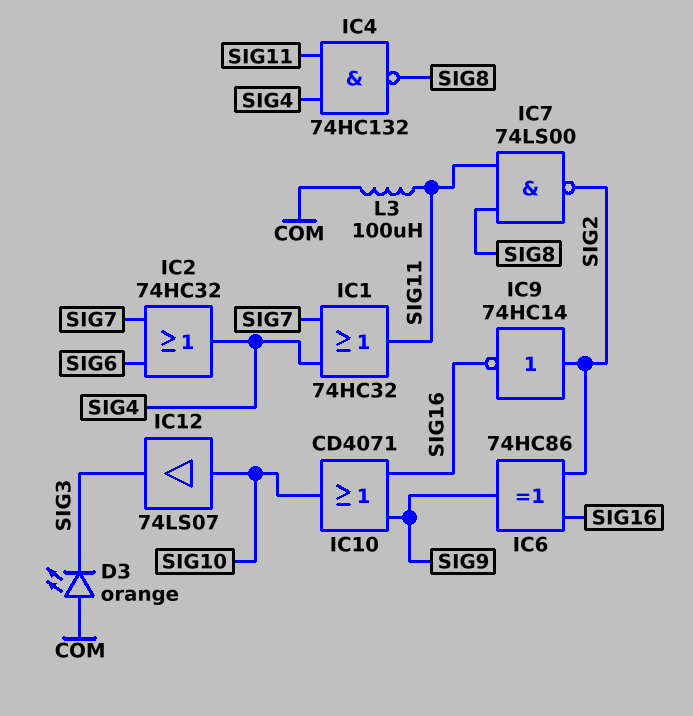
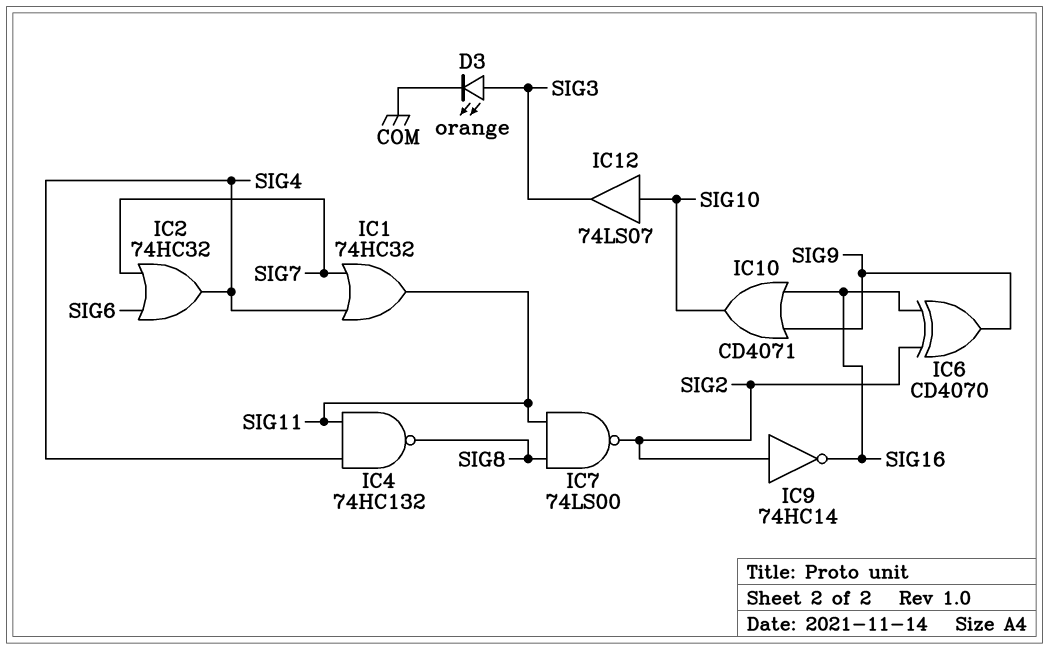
D3: LED orange (A COM, K SIG3) -> LED orange (A SIG3, K COM)
IC6: XOR 74HC86 (in SIG2, in SIG16, out SIG9) -> XOR CD4070 (in SIG2, in SIG16, out SIG9)
L3: 100uH (COM, SIG11) -> none

